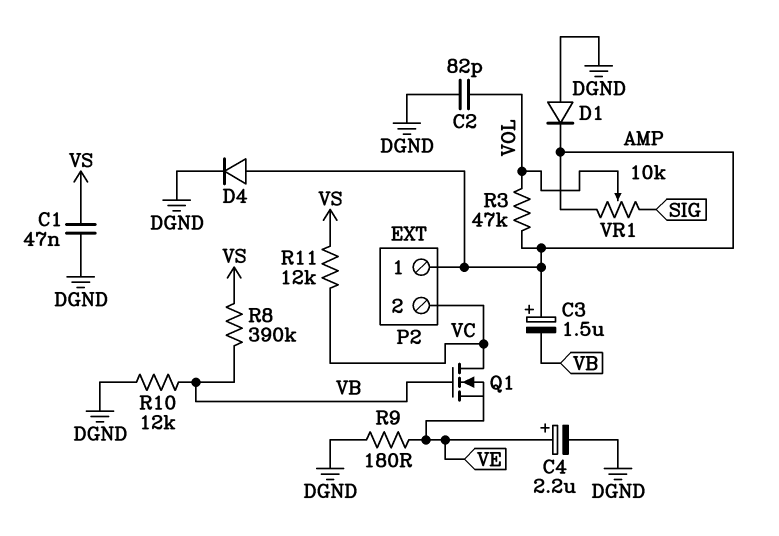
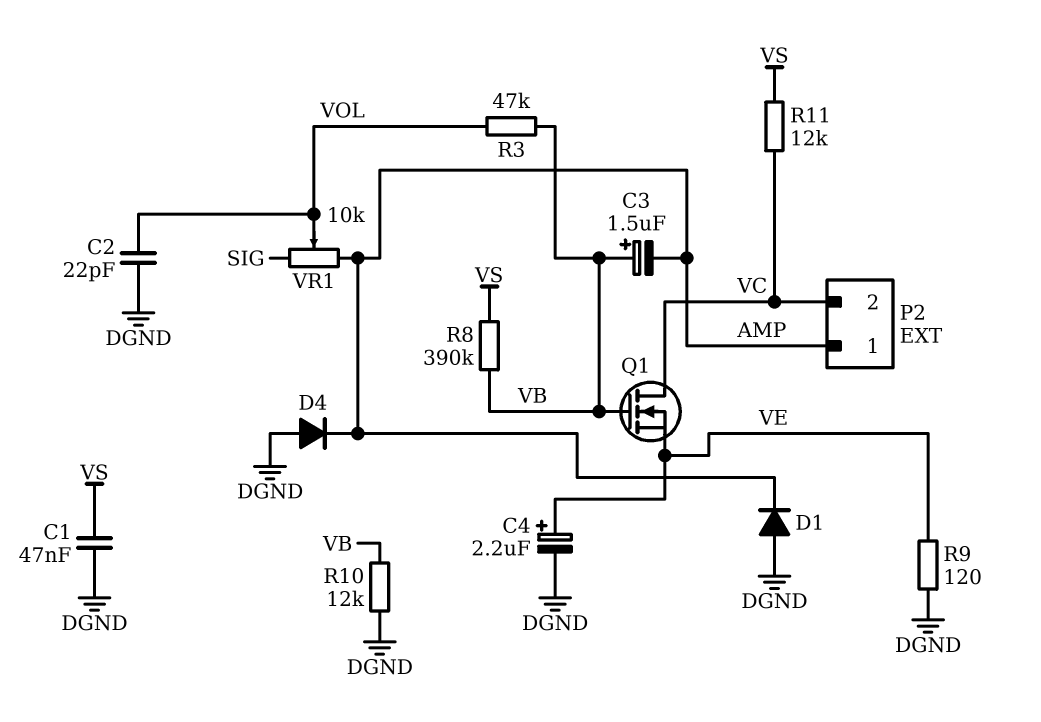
C2: 82pF (DGND, VOL) -> 22pF (DGND, VOL)
C3: 1.5uF (plus AMP, minus VB) -> 1.5uF (plus VB, minus AMP)
D4: diode (A AMP, K DGND) -> diode (A DGND, K AMP)
R3: 47k (AMP, VOL) -> 47k (VB, VOL)
R9: 180 (DGND, VE) -> 120 (DGND, VE)

